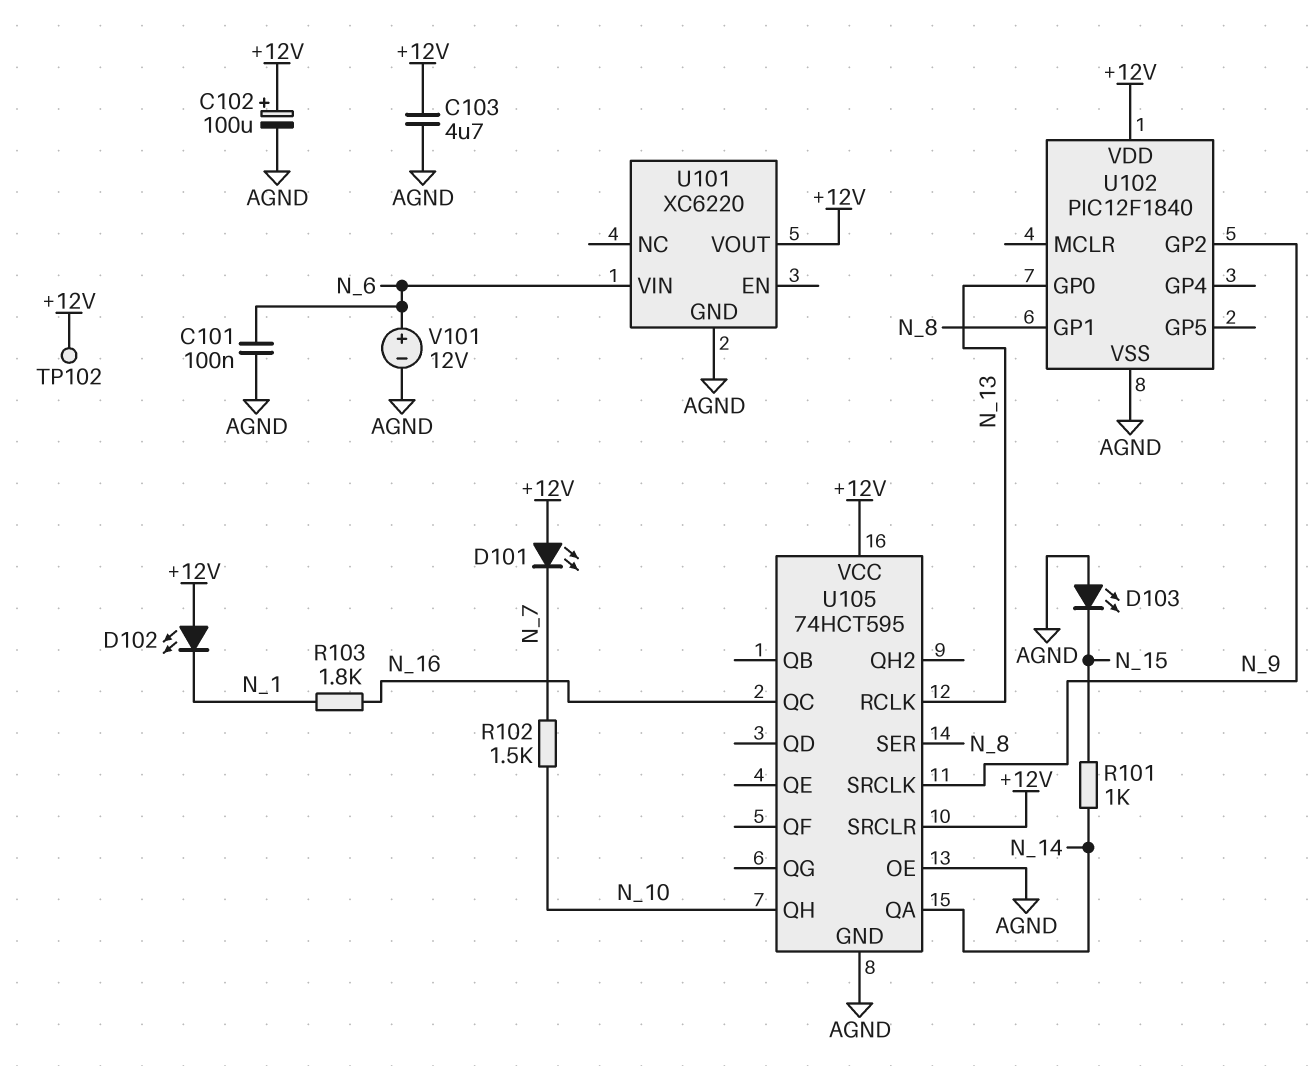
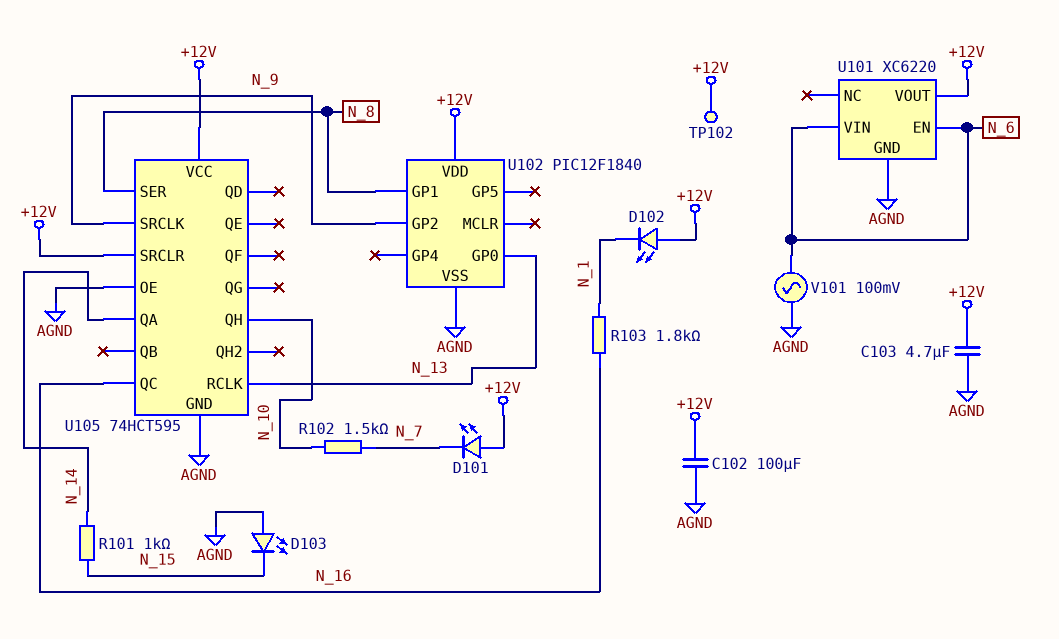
C101: 100nF (AGND, N_6) -> none
C102: 100uF (plus +12V, minus AGND) -> 100uF (+12V, AGND)
U101 pin EN: none -> N_6
V101: 12V (plus N_6, minus AGND) -> AC 100mV (AGND, N_6)

